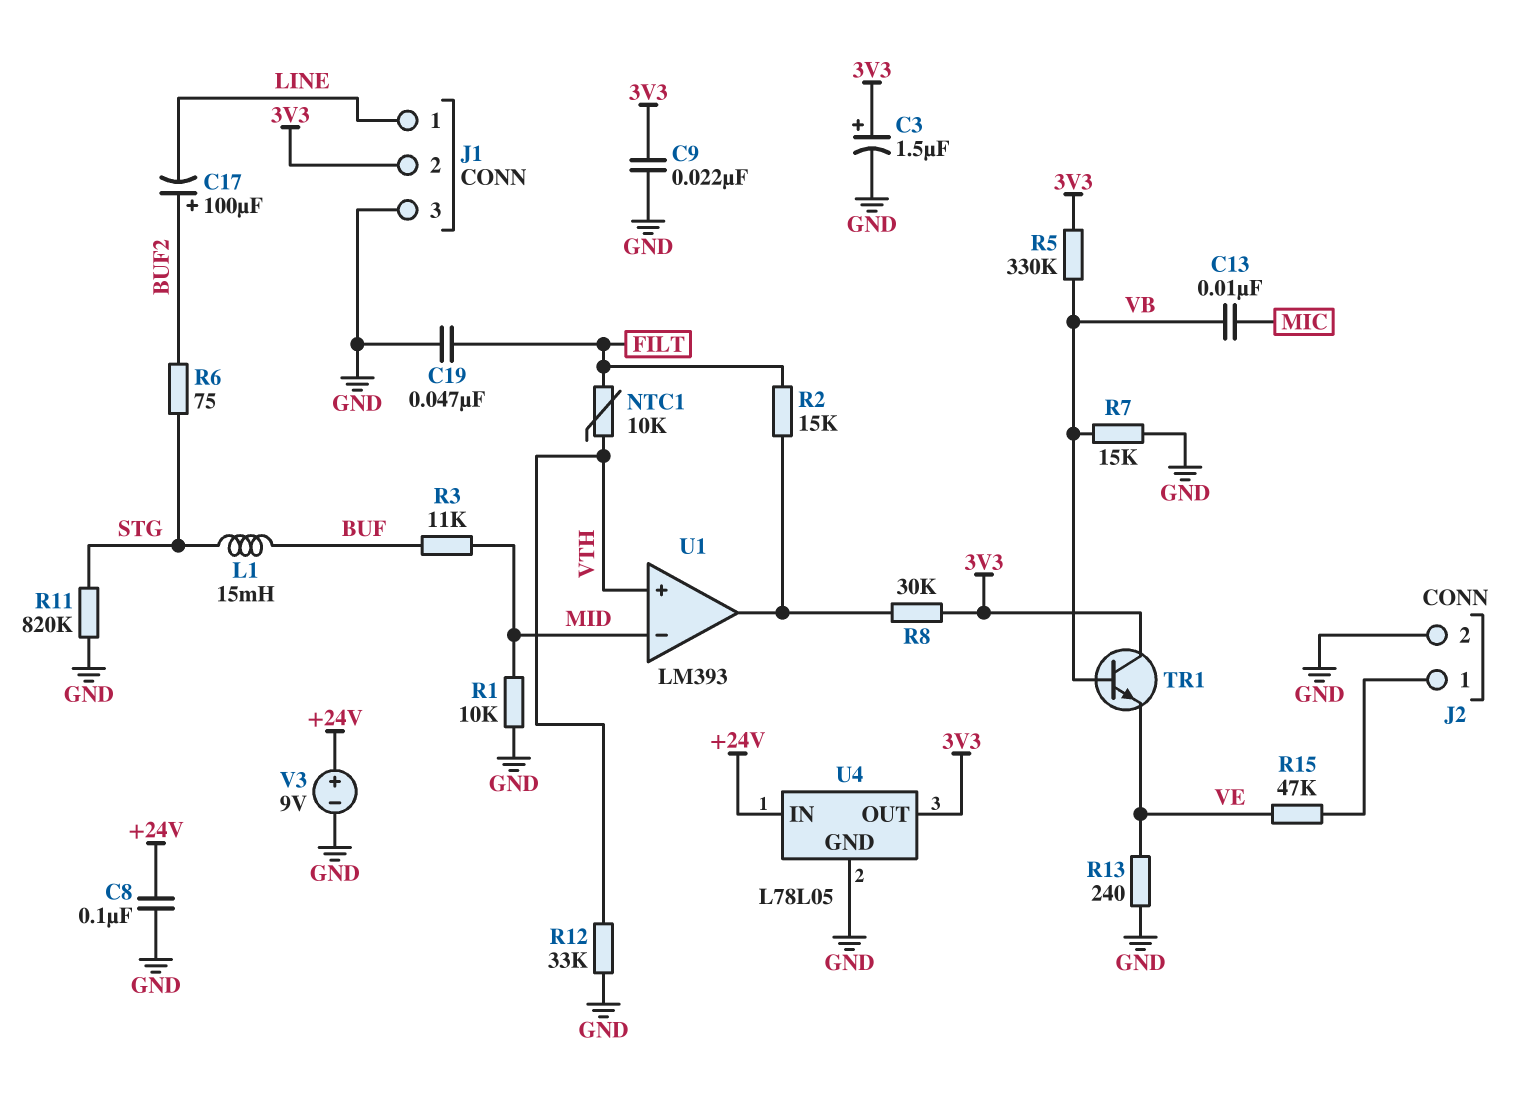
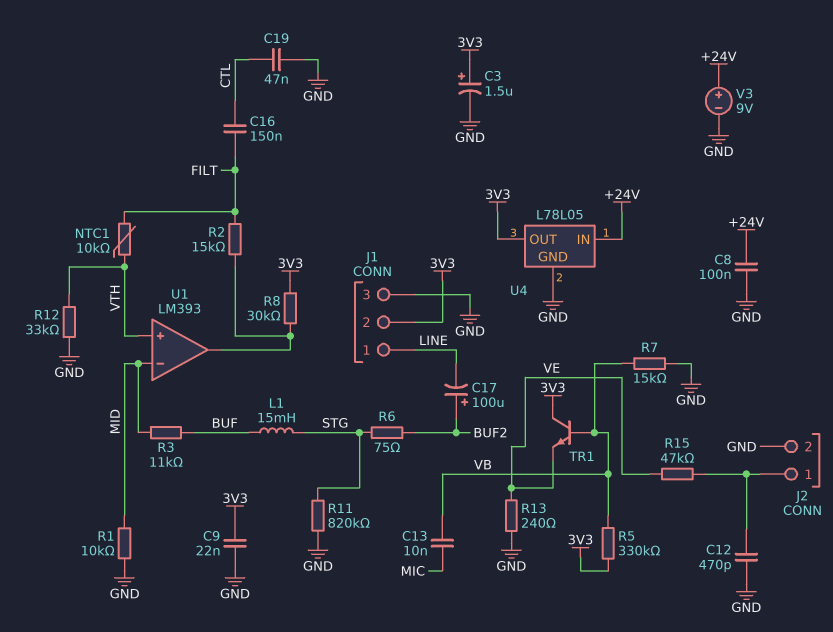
C12: none -> 470pF (GND, J2/1)
C16: none -> 150nF (CTL, FILT)
C19: 47nF (FILT, GND) -> 47nF (CTL, GND)

